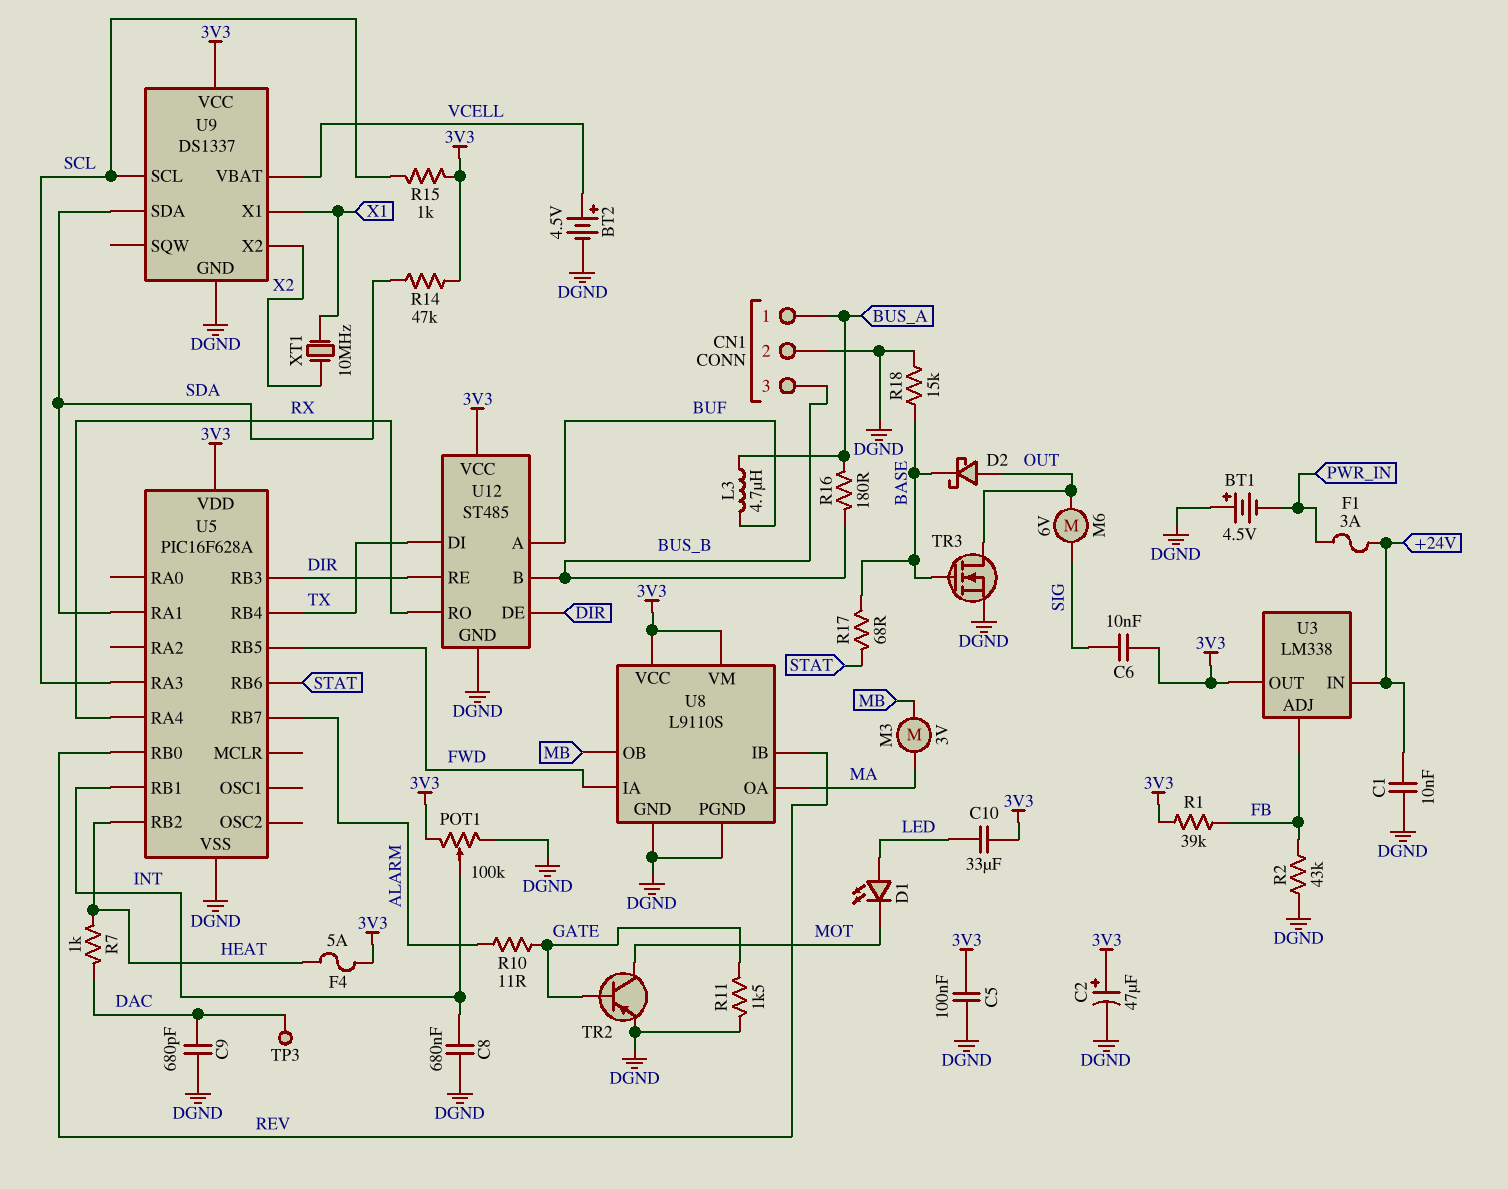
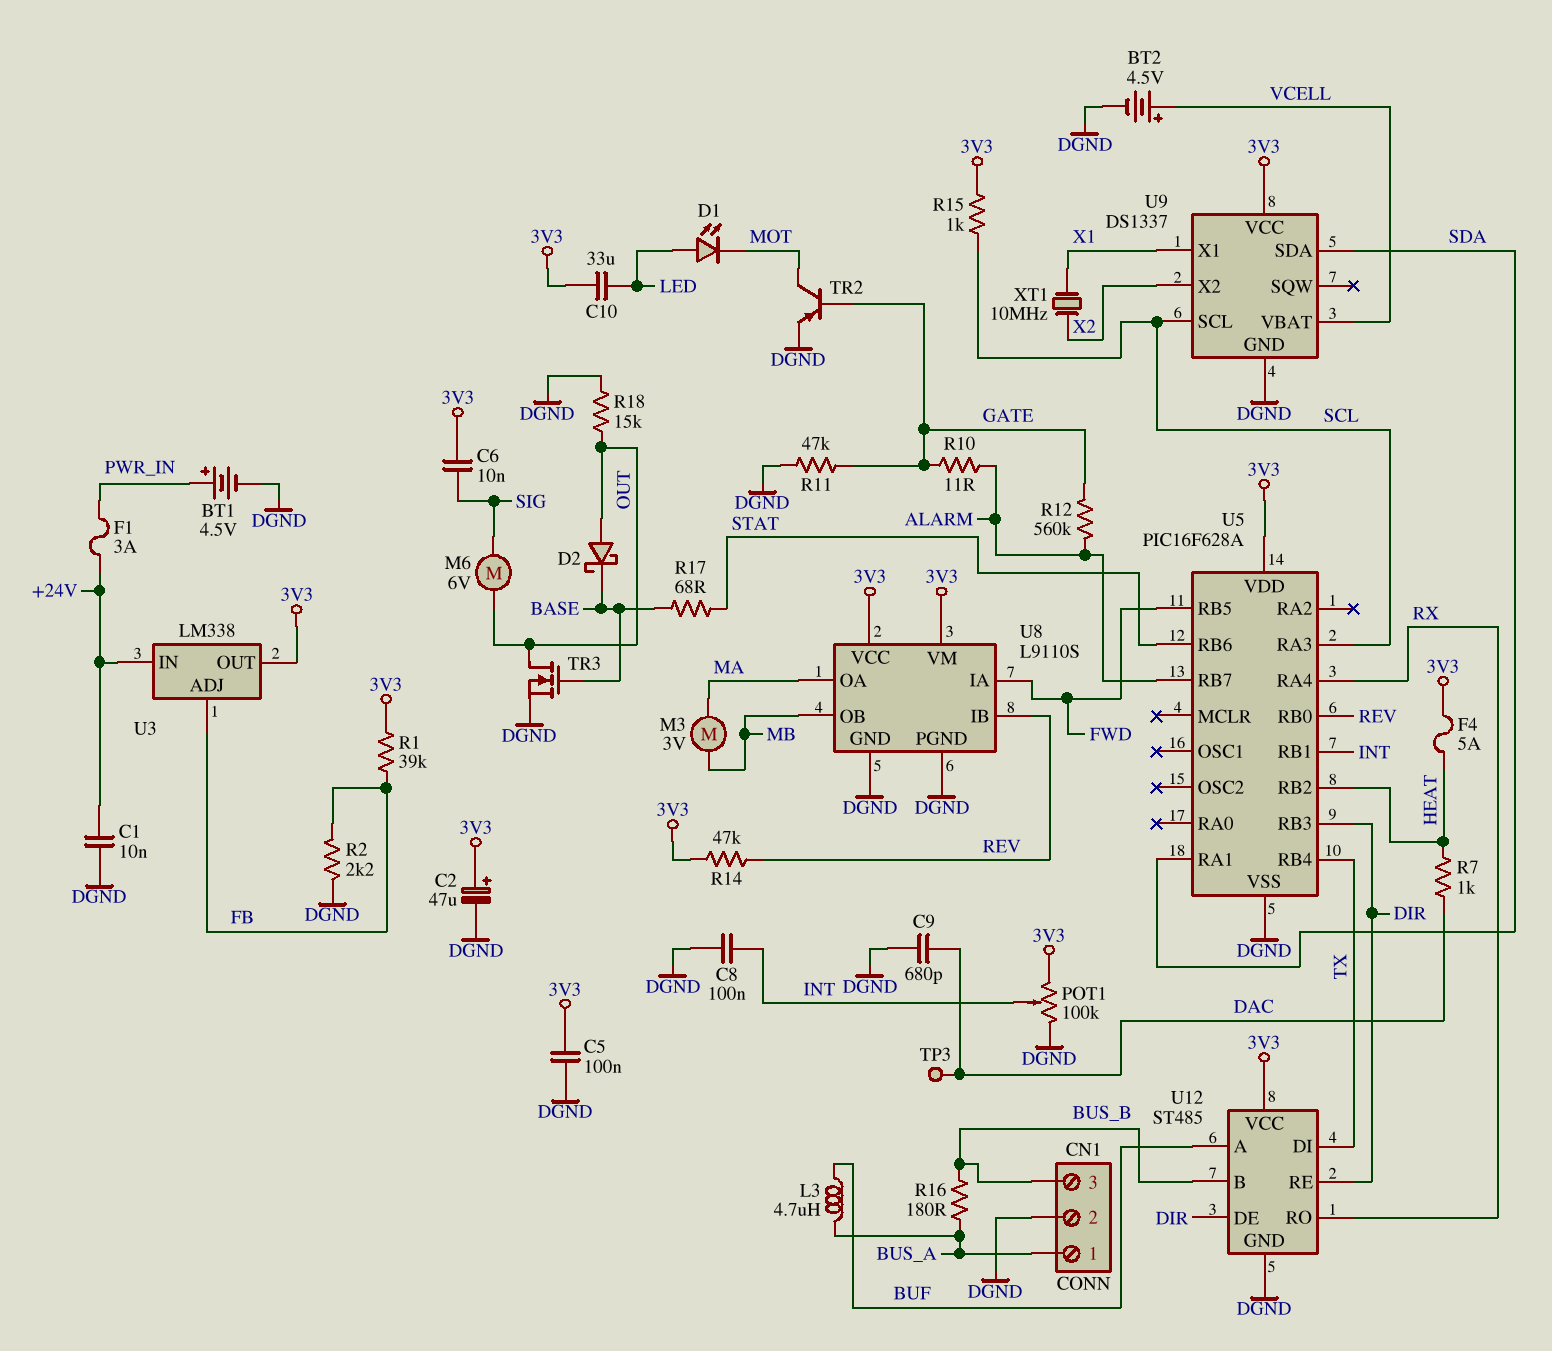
BT1: 4.5V (plus DGND, minus PWR_IN) -> 4.5V (plus PWR_IN, minus DGND)
C8: 680nF (DGND, INT) -> 100nF (DGND, INT)
R2: 43k (DGND, FB) -> 2.2k (DGND, FB)
R11: 1.5k (DGND, GATE) -> 47k (DGND, GATE)
R12: none -> 560k (ALARM, GATE)
R14: 47k (3V3, SDA) -> 47k (3V3, REV)
R18: 15k (BASE, DGND) -> 15k (DGND, OUT)

